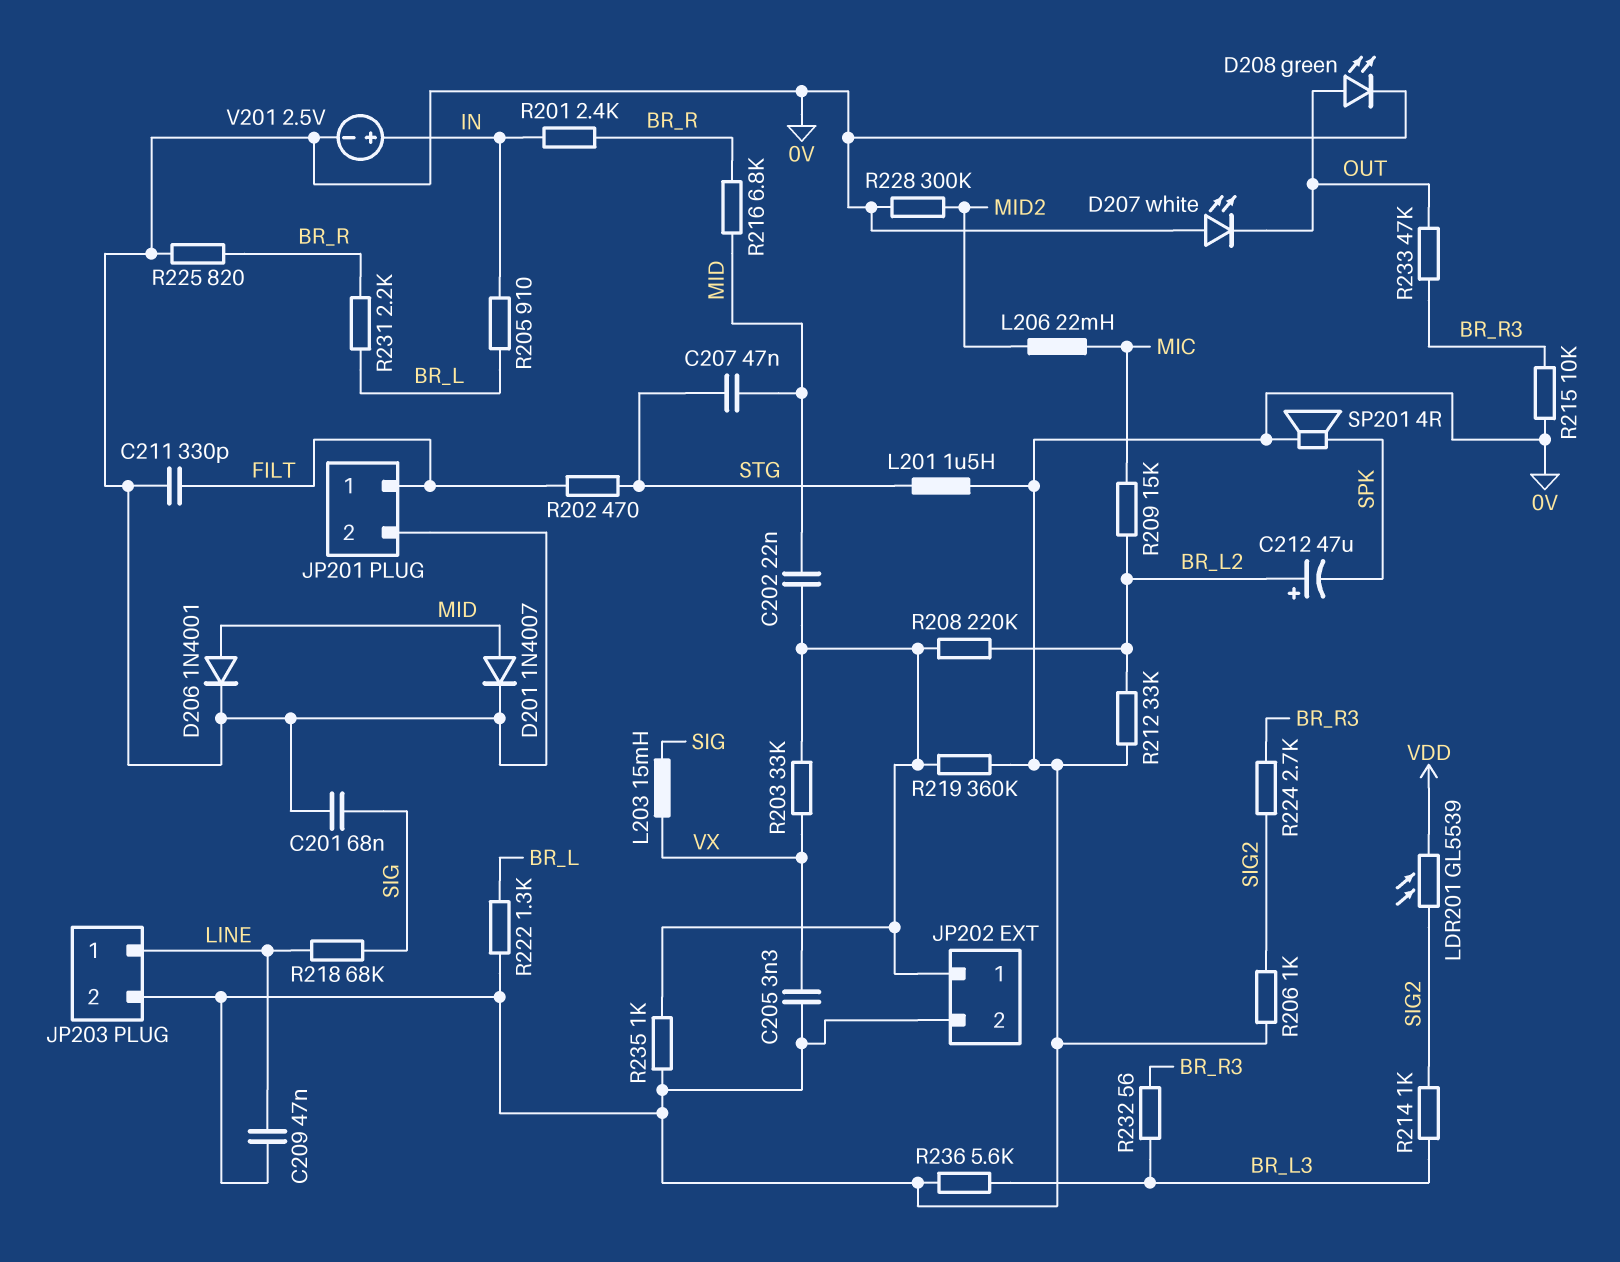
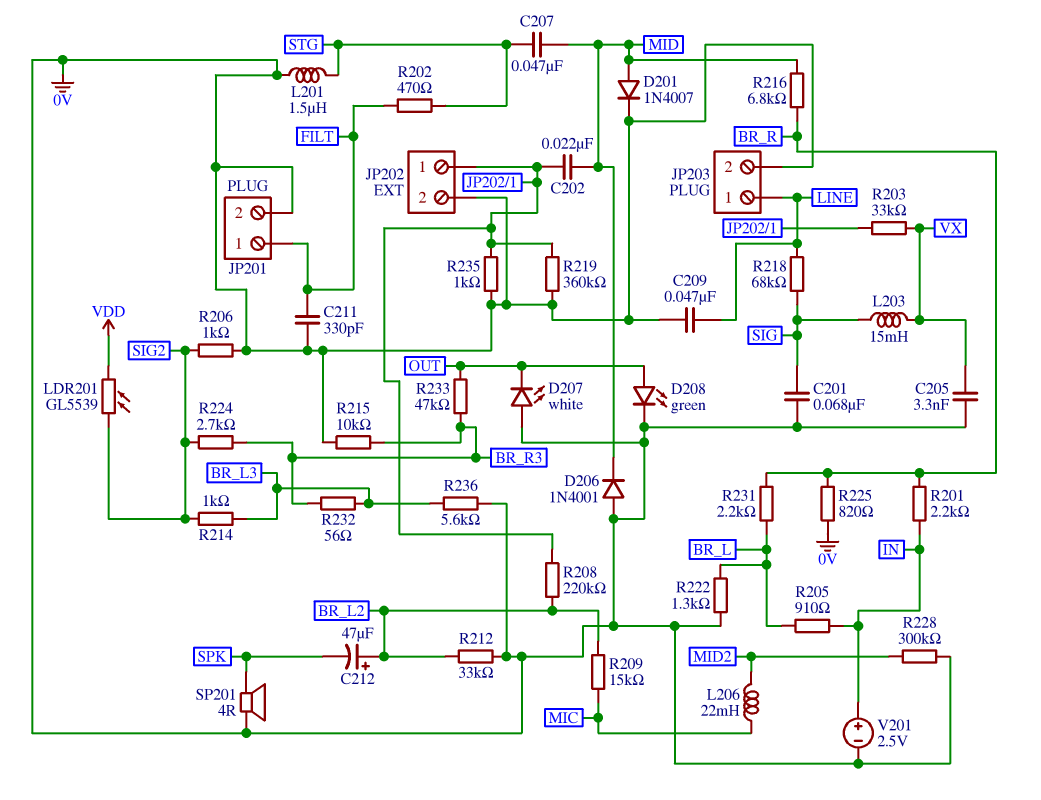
D206: diode 1N4001 (A MID, K 0V) -> diode 1N4001 (A 0V, K MID)
R201: 2.4k (BR_R, IN) -> 2.2k (BR_R, IN)

